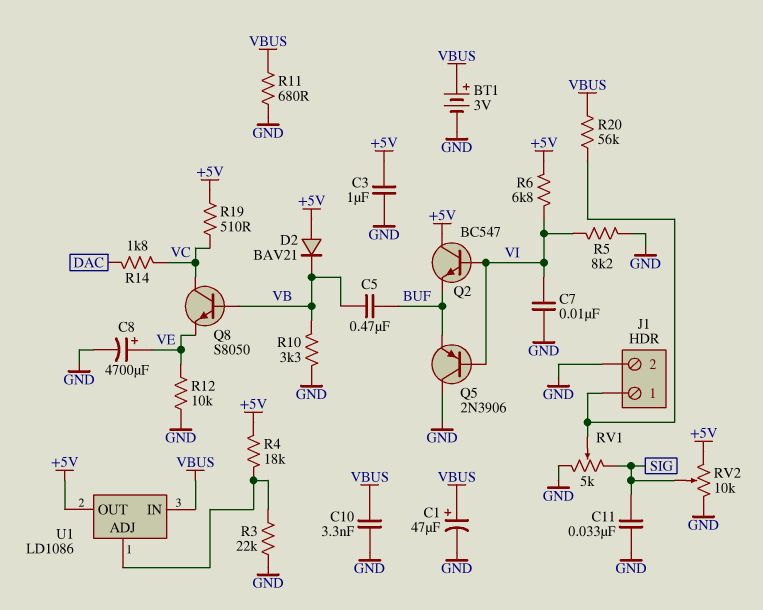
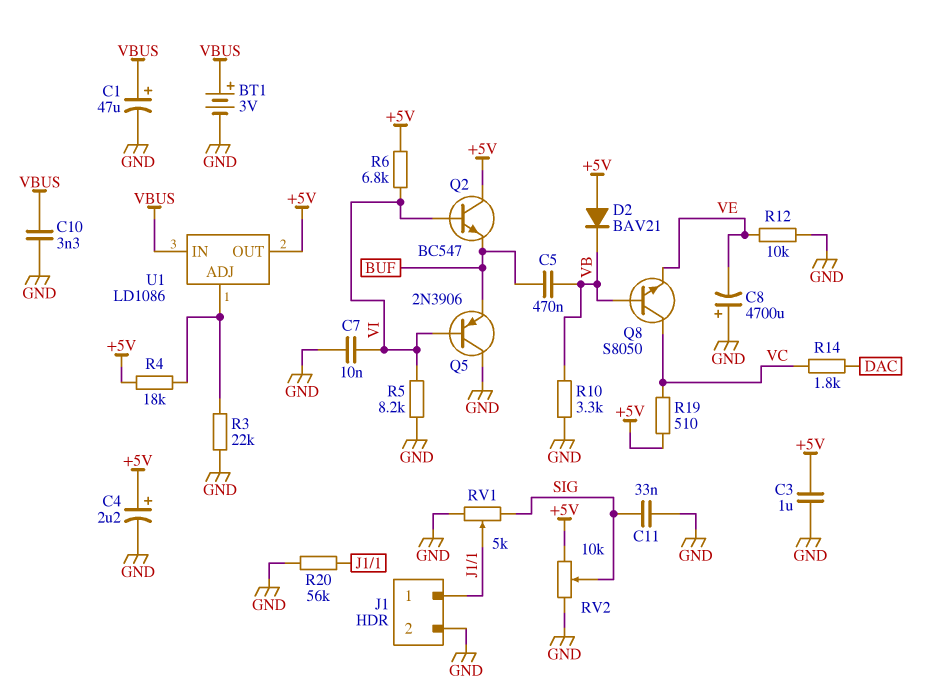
C4: none -> 2.2uF (plus +5V, minus GND)
C8: 4700uF (plus VE, minus GND) -> 4700uF (plus GND, minus VE)
R11: 680 (GND, VBUS) -> none
R20: 56k (J1/1, VBUS) -> 56k (GND, J1/1)

